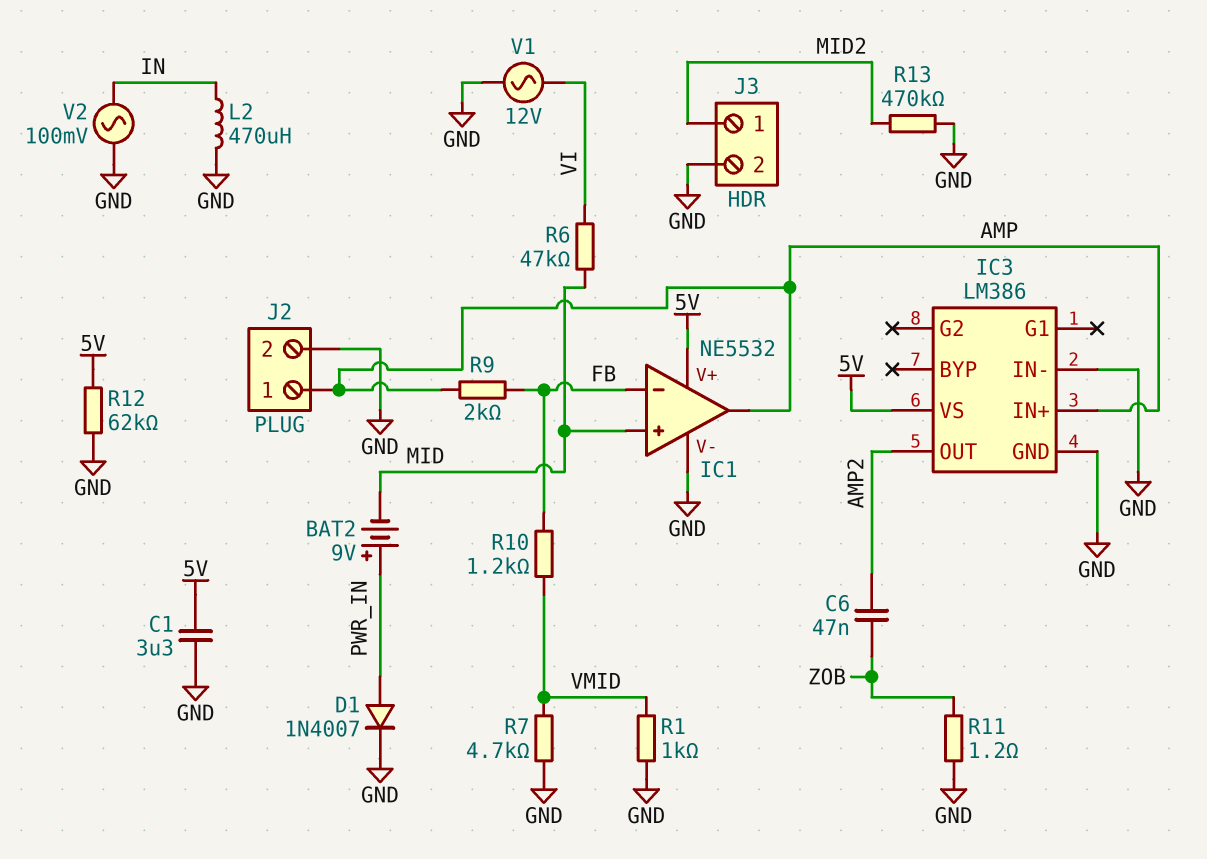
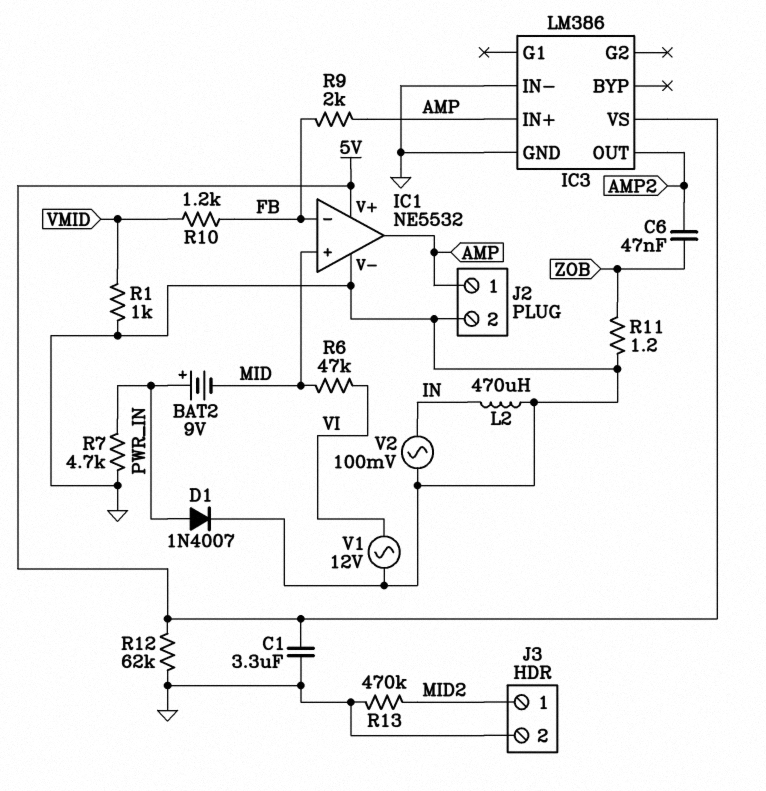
R7: 4.7k (GND, VMID) -> 4.7k (GND, PWR_IN)

